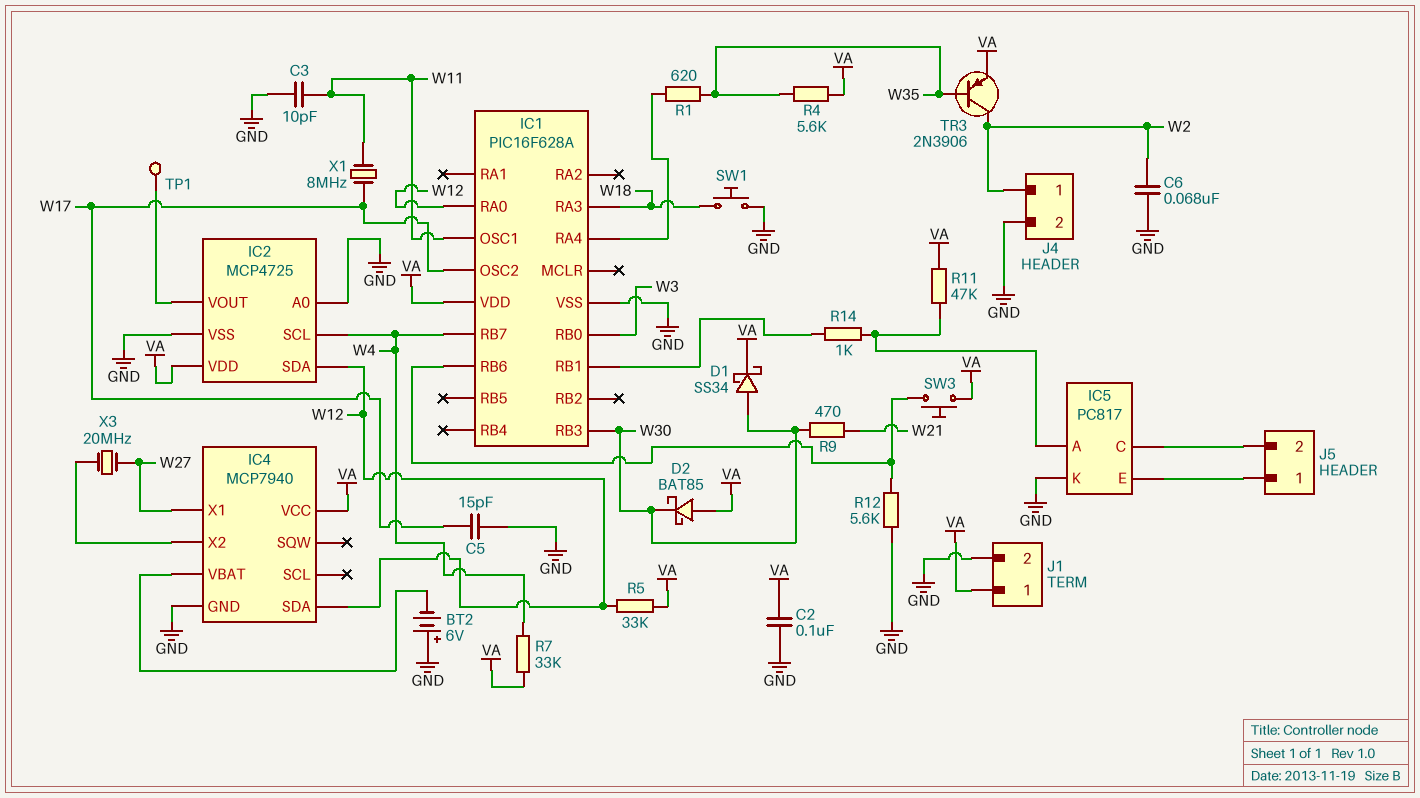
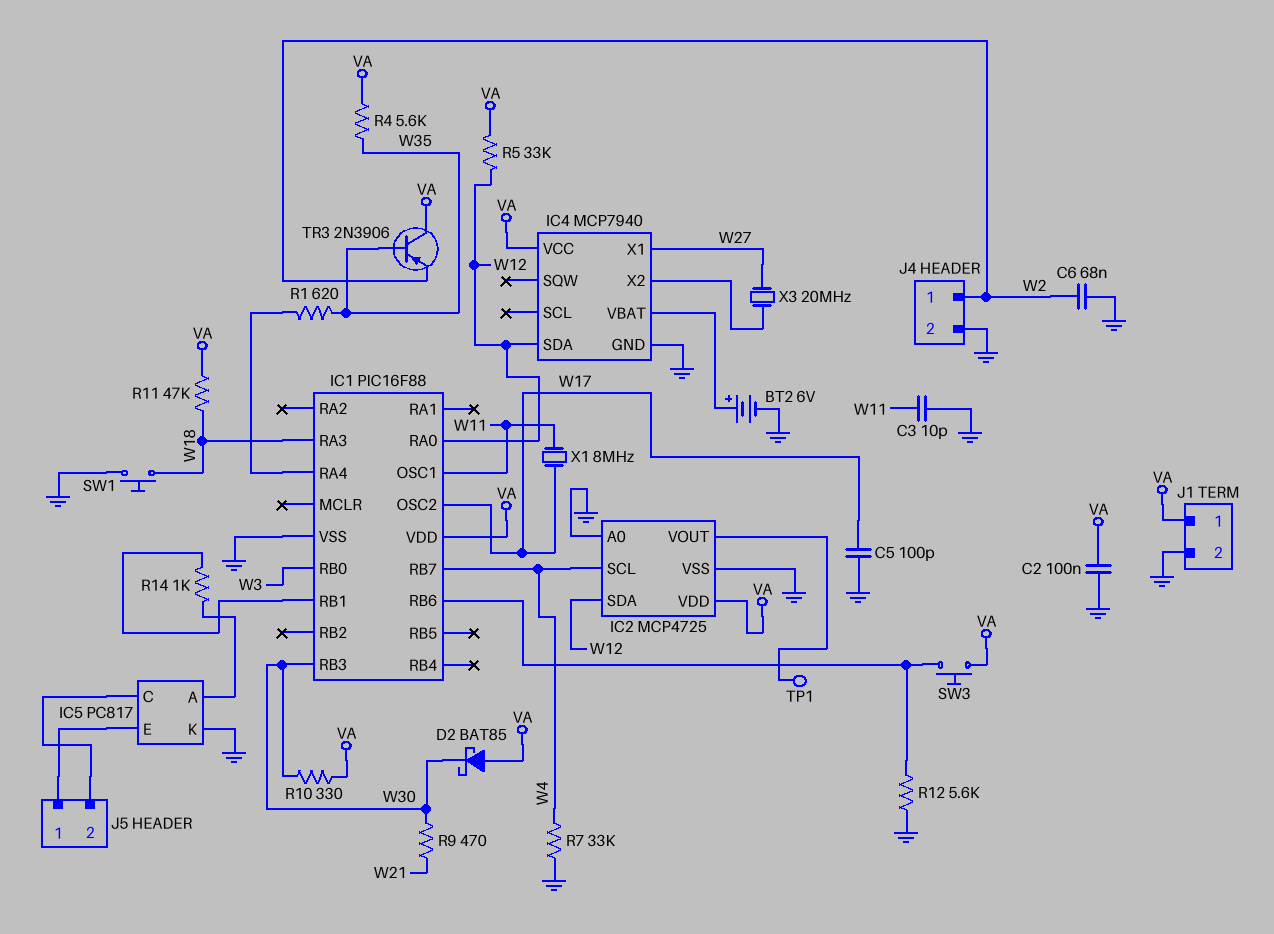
BT2: 6V (plus GND, minus IC4/VBAT) -> 6V (plus IC4/VBAT, minus GND)
C5: 15pF (GND, W17) -> 100pF (GND, W17)
D1: schottky SS34 (A W30, K VA) -> none
IC1: PIC16F628A -> PIC16F88
R7: 33k (VA, W4) -> 33k (GND, W4)
R10: none -> 330 (VA, W30)
R11: 47k (IC5/A, VA) -> 47k (VA, W18)
TR3: PNP 2N3906 (B W35, C W2, E VA) -> PNP 2N3906 (B W35, C VA, E W2)

